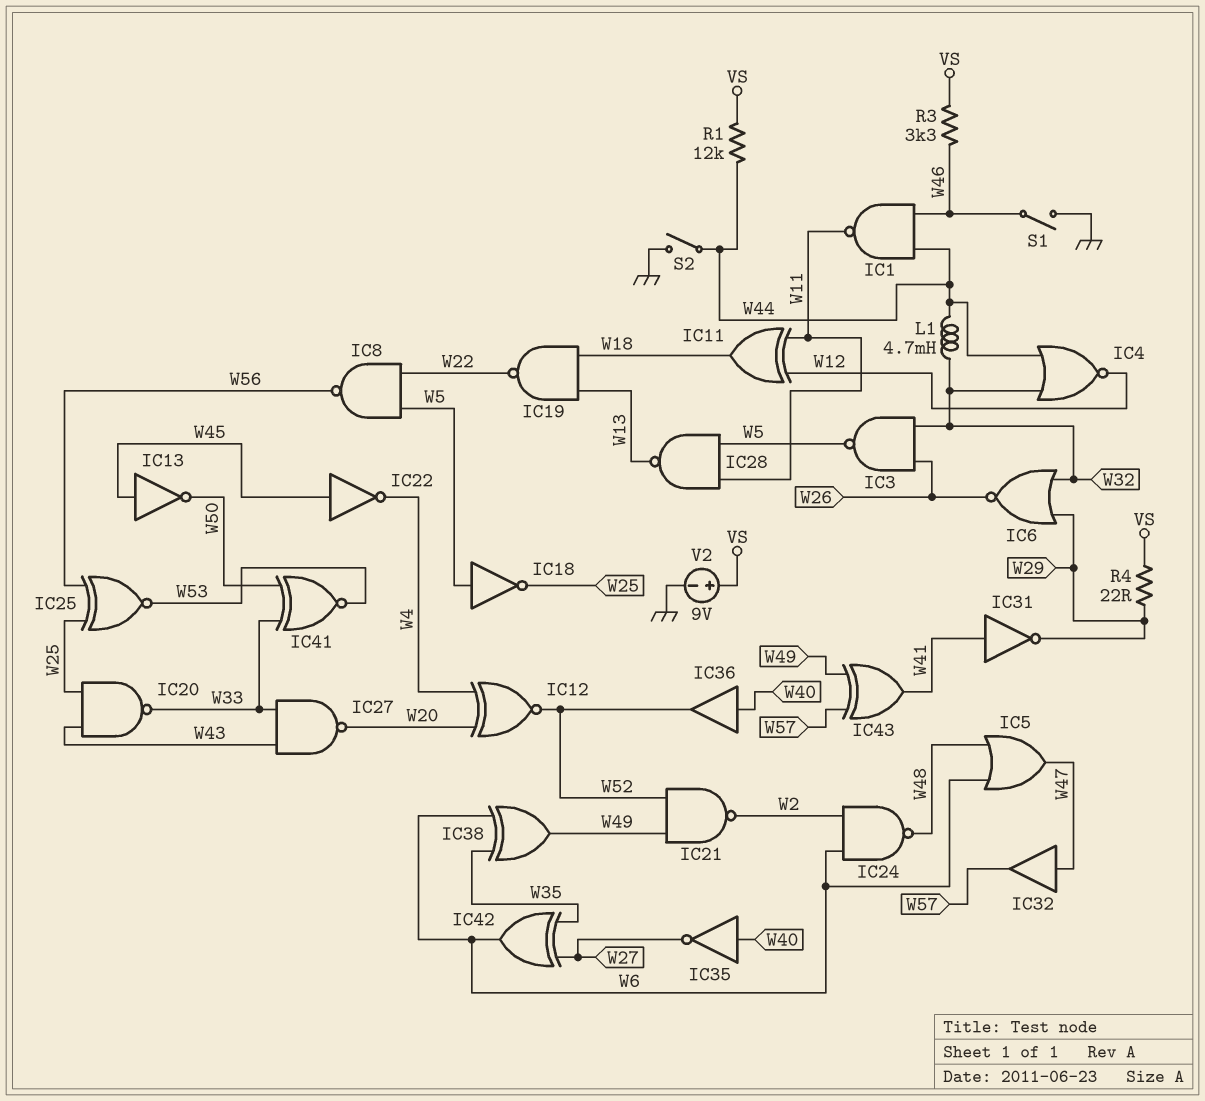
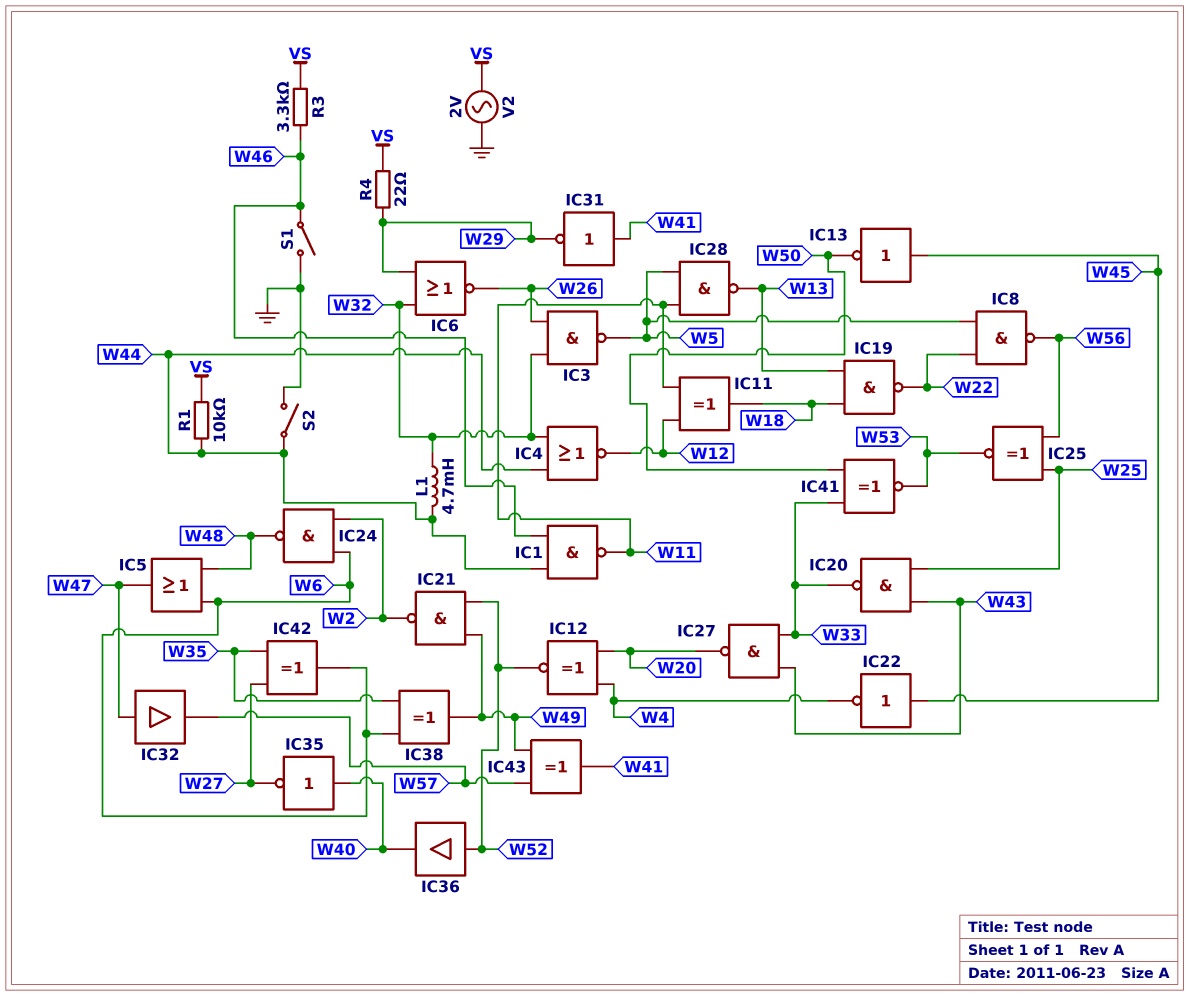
IC18: NOT (in W5, out W25) -> none
IC36: buffer (in W40, out W52) -> buffer (in W52, out W40)
R1: 12k (VS, W44) -> 10k (VS, W44)
V2: 9V (plus VS, minus GND) -> AC 2V (GND, VS)

